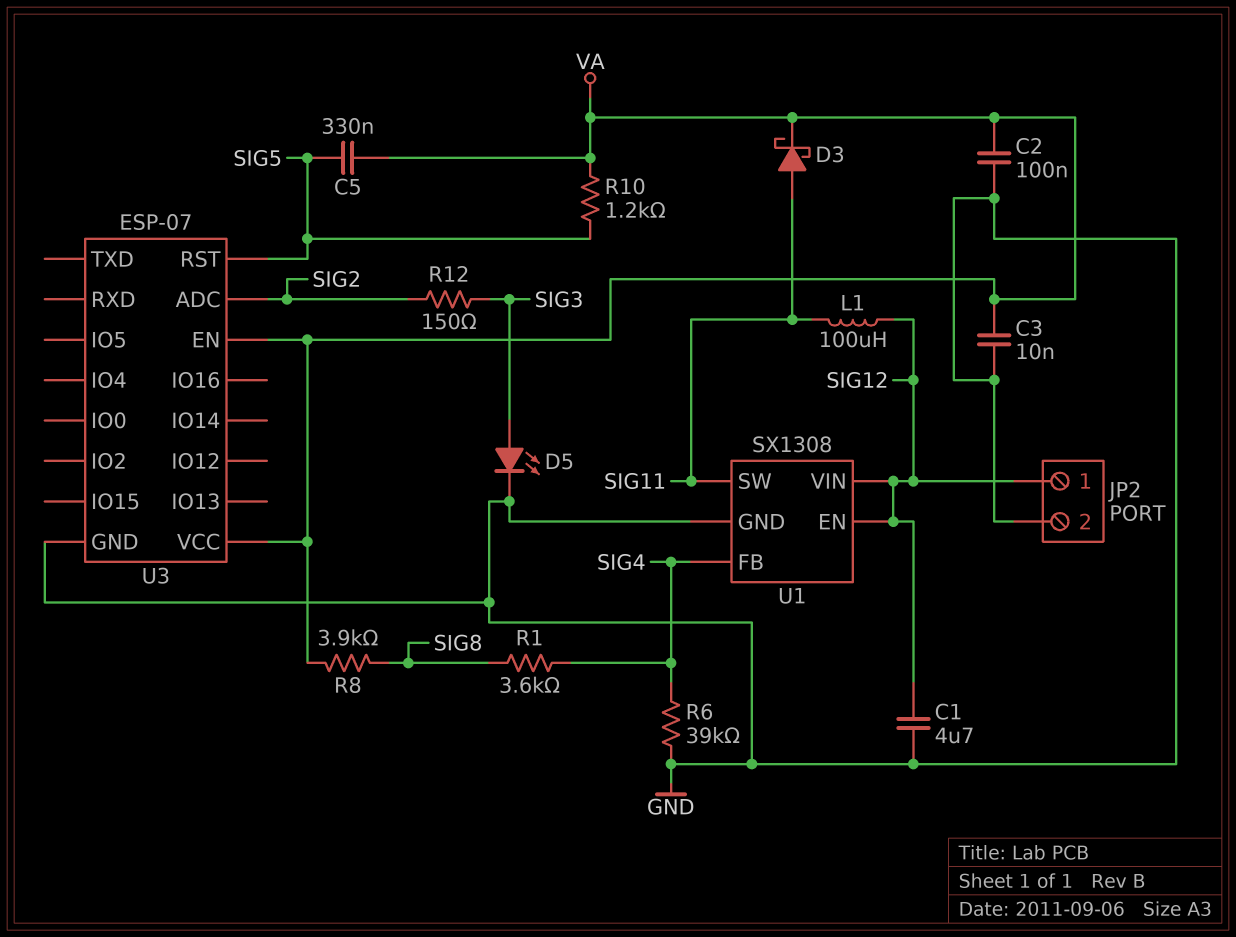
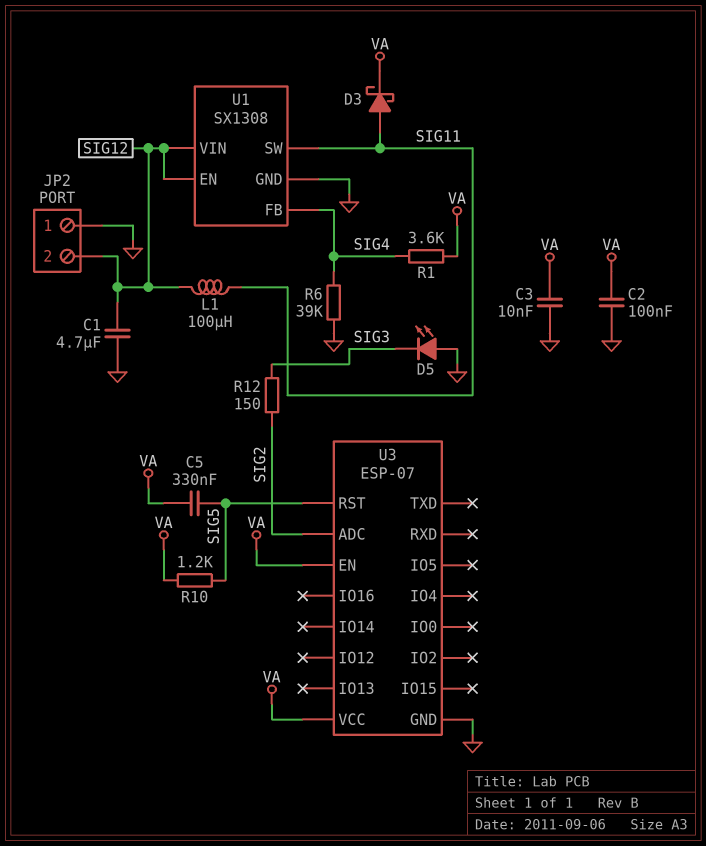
D5: LED (A SIG3, K GND) -> LED (A GND, K SIG3)
JP2 pin 1: SIG12 -> GND
JP2 pin 2: GND -> SIG12
R1: 3.6k (SIG4, SIG8) -> 3.6k (SIG4, VA)
R8: 3.9k (SIG8, VA) -> none

